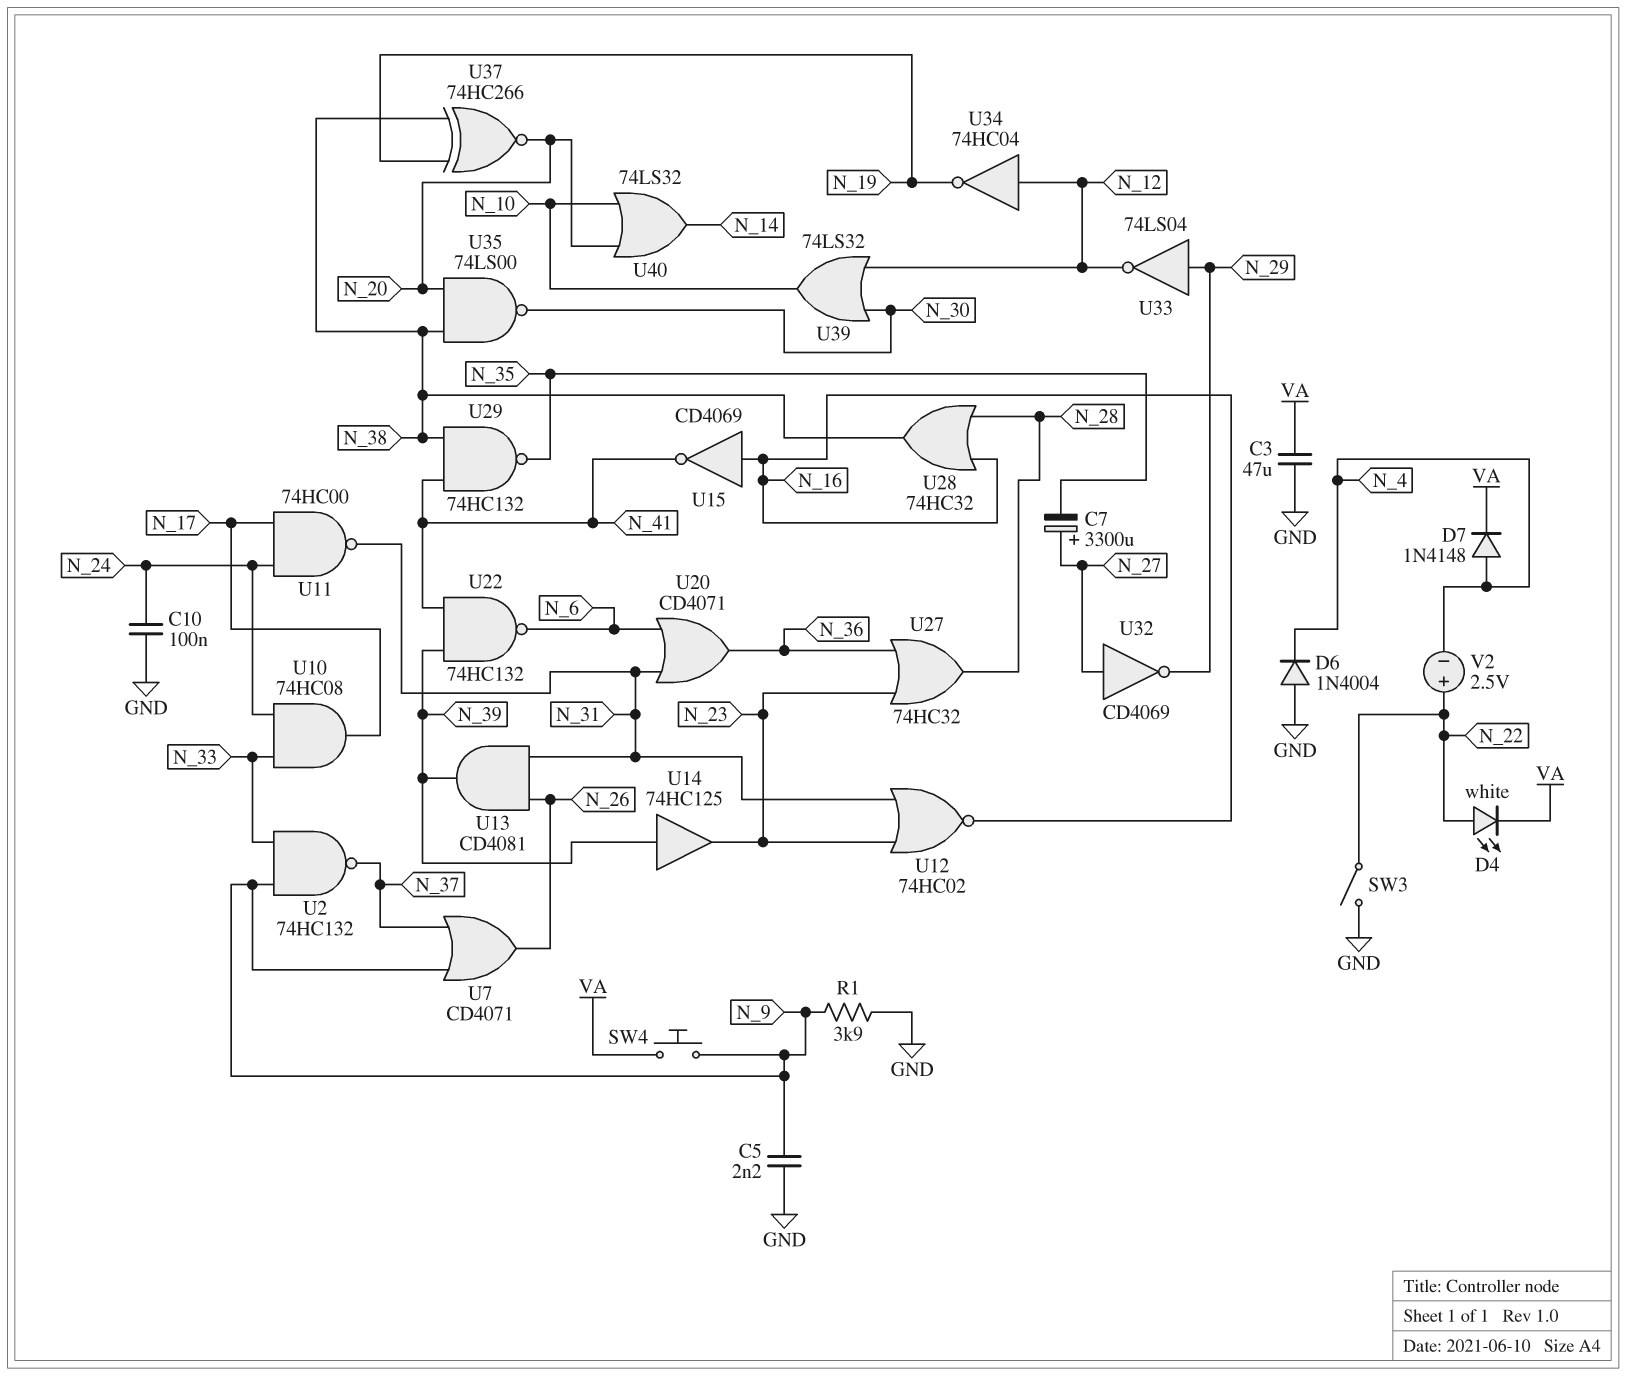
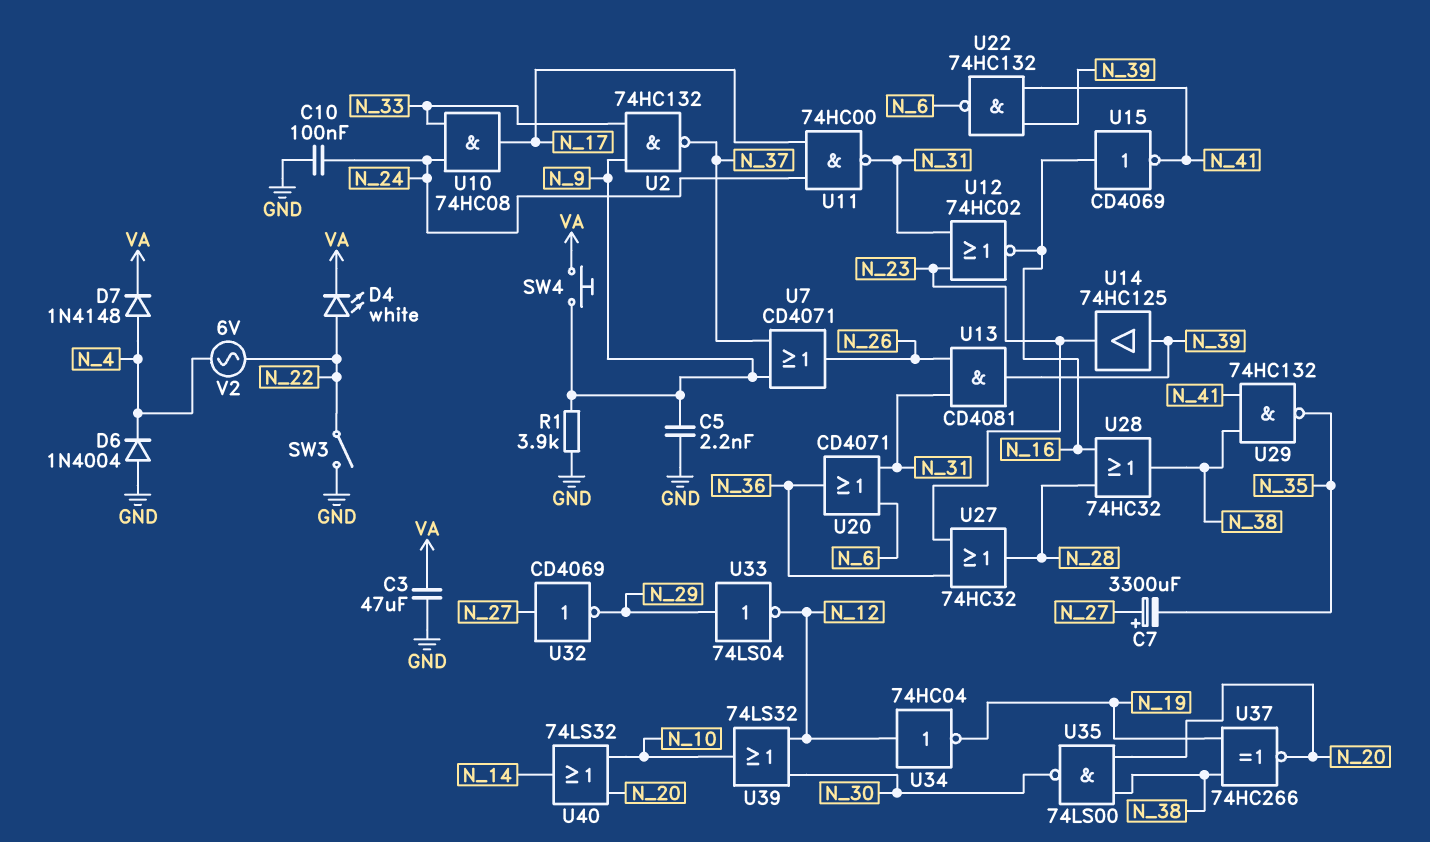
V2: 2.5V (plus N_22, minus N_4) -> AC 6V (N_4, N_22)

